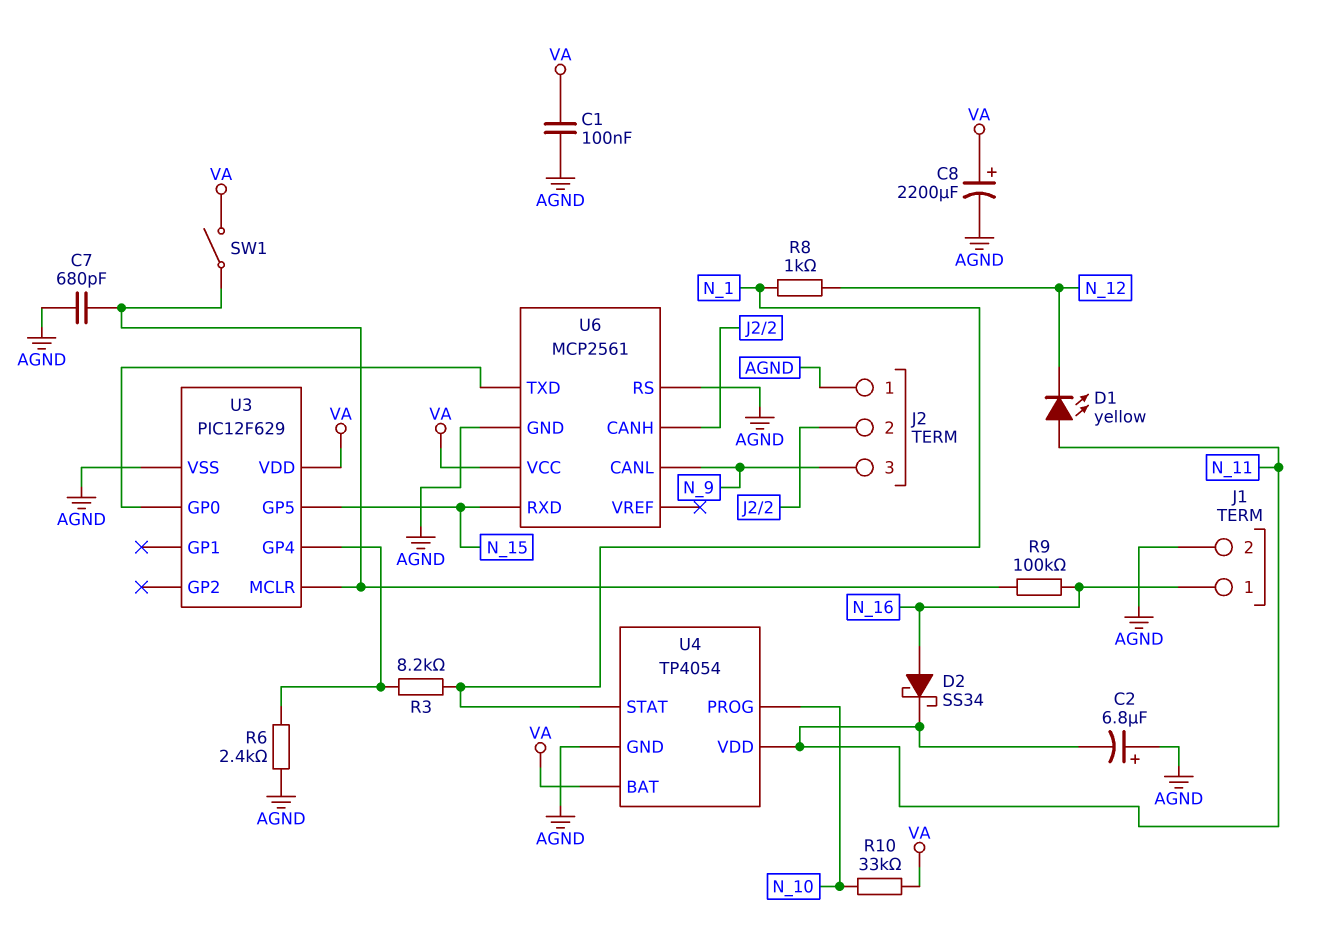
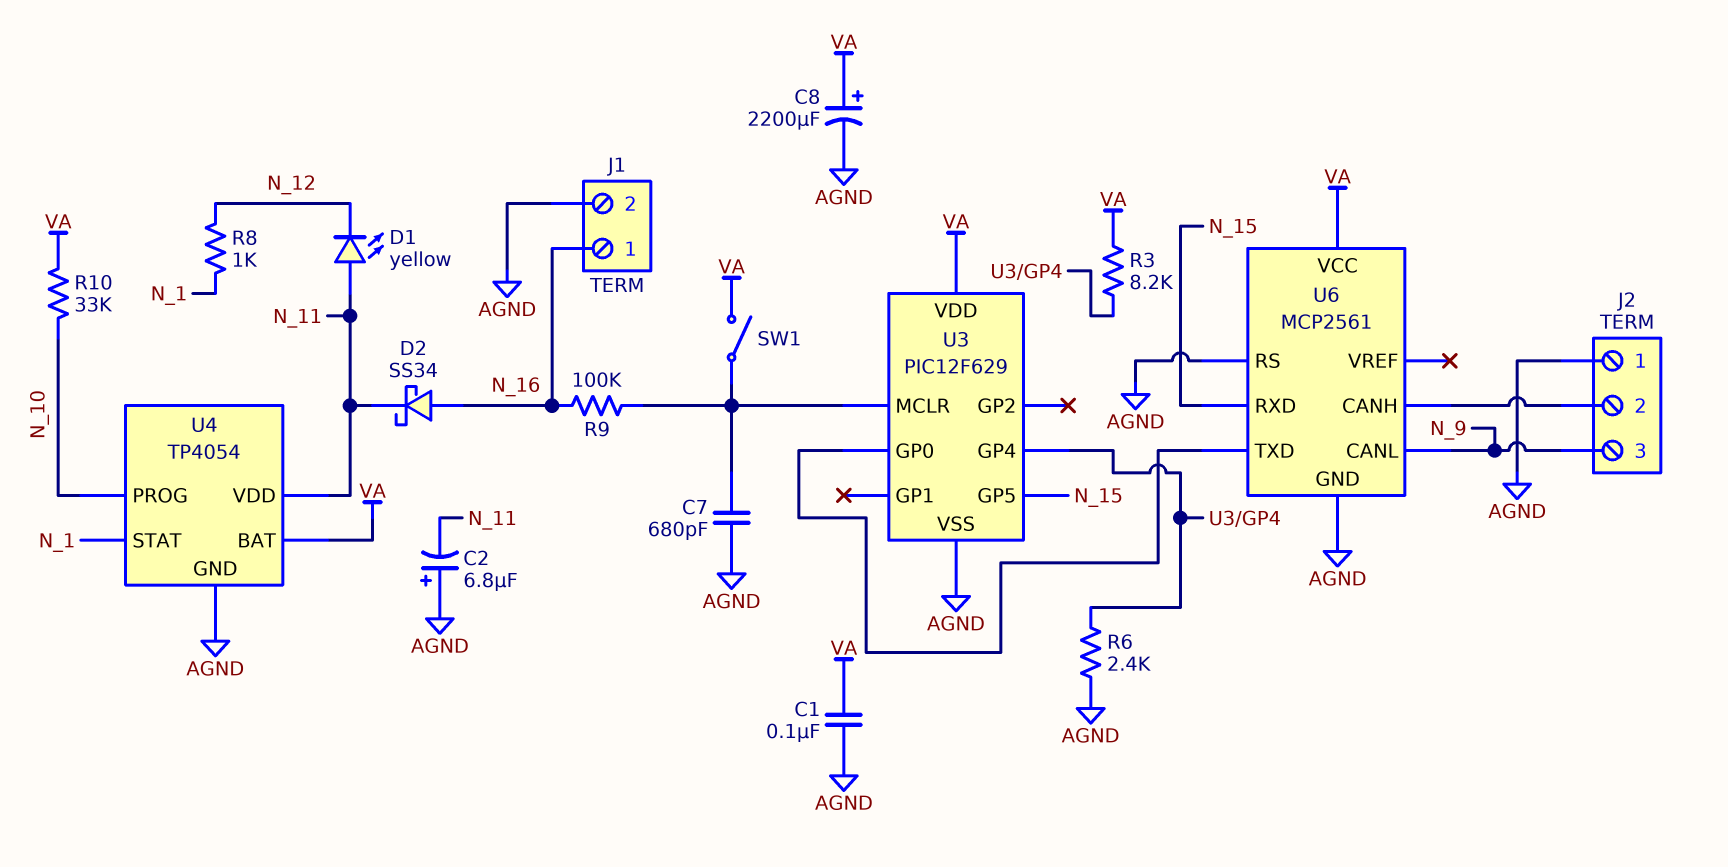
R3: 8.2k (N_1, U3/GP4) -> 8.2k (U3/GP4, VA)

